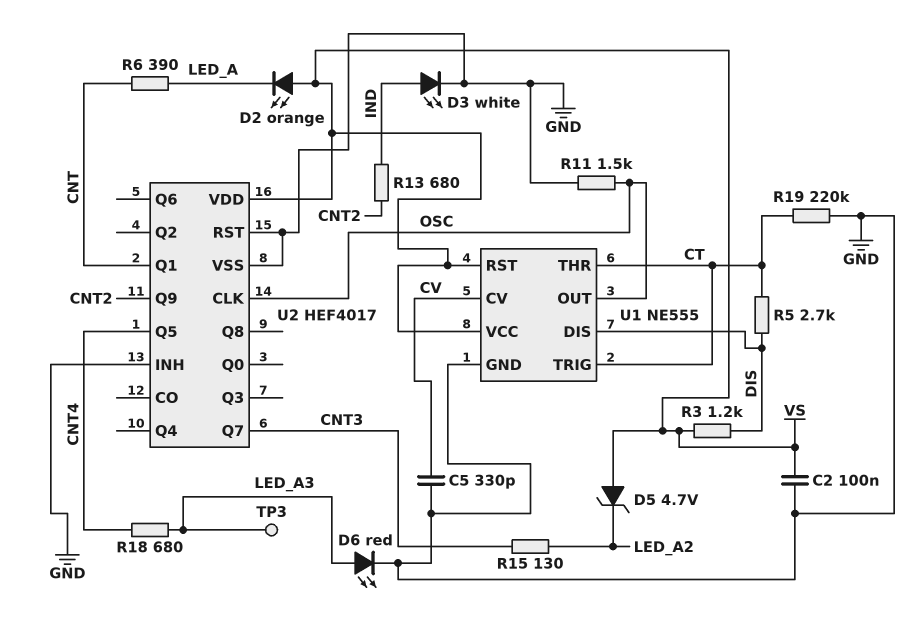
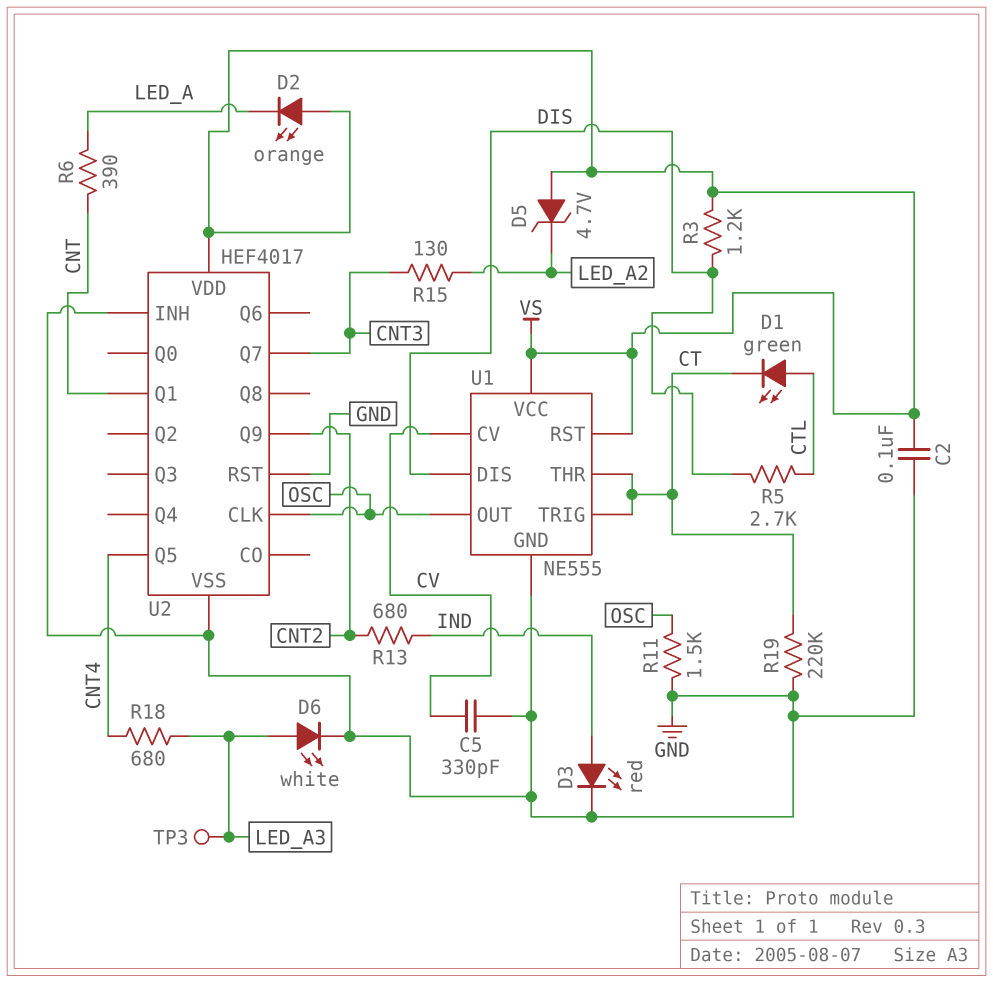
D1: none -> LED green (A CTL, K CT)
D3: LED white (A IND, K GND) -> LED red (A IND, K GND)
D6: LED red (A LED_A3, K GND) -> LED white (A LED_A3, K GND)
R5: 2.7k (CT, DIS) -> 2.7k (CTL, DIS)

